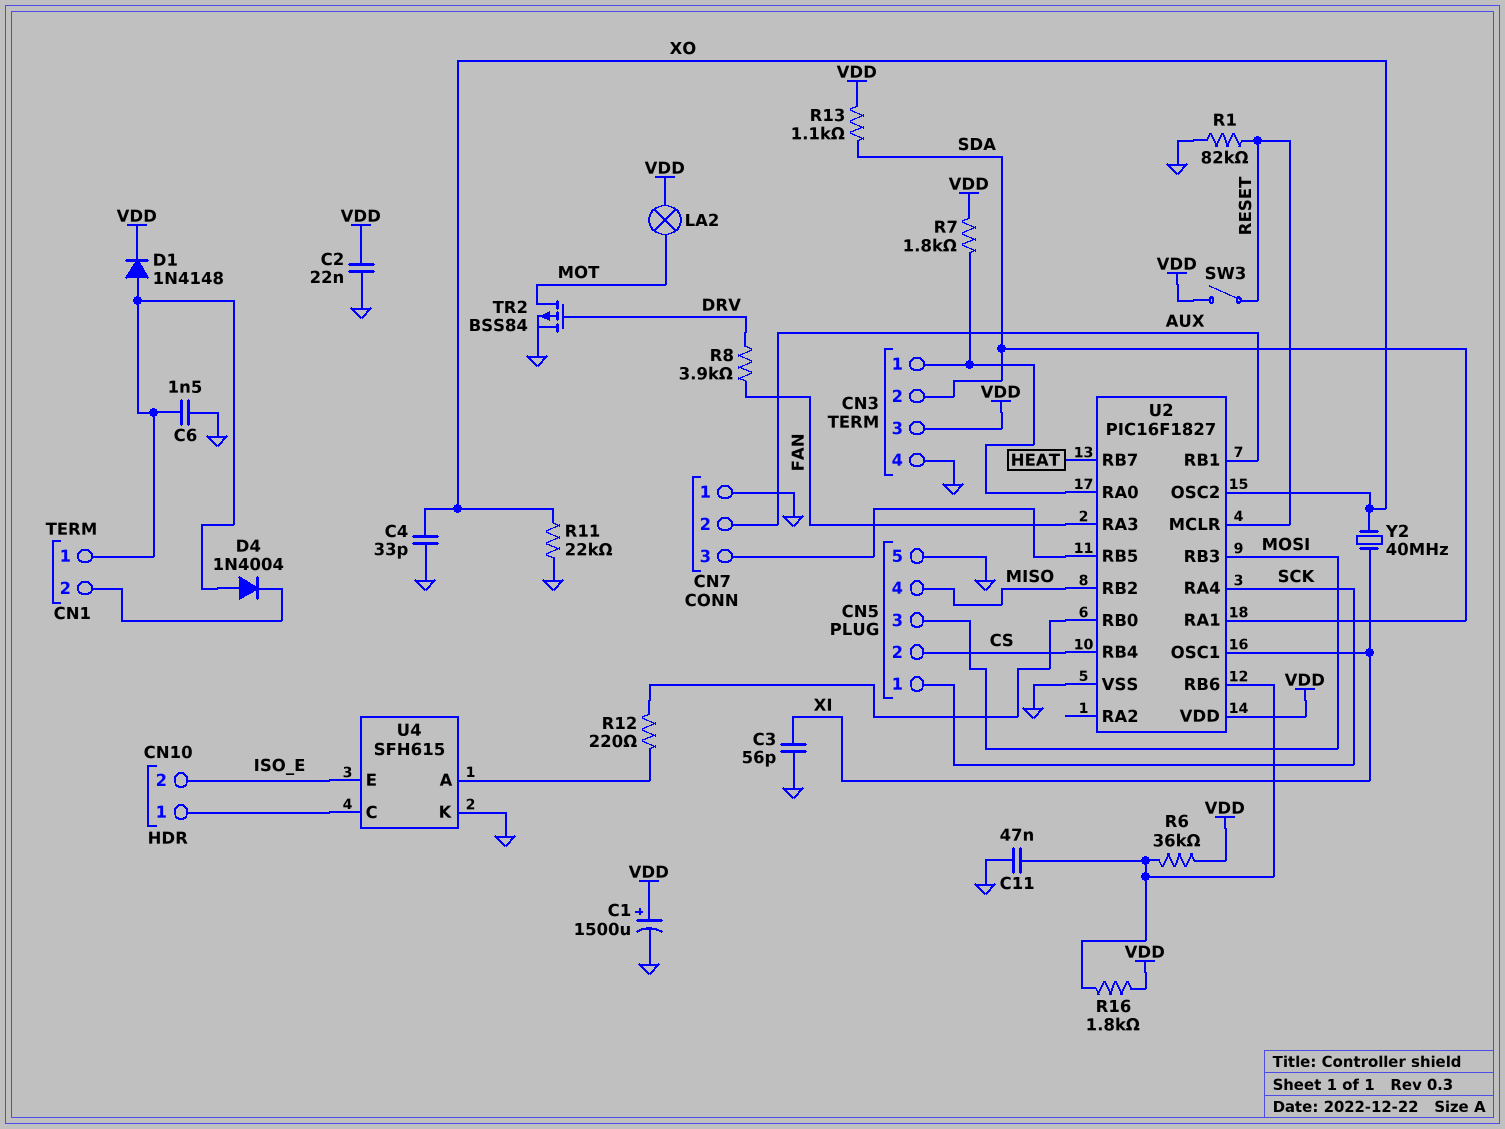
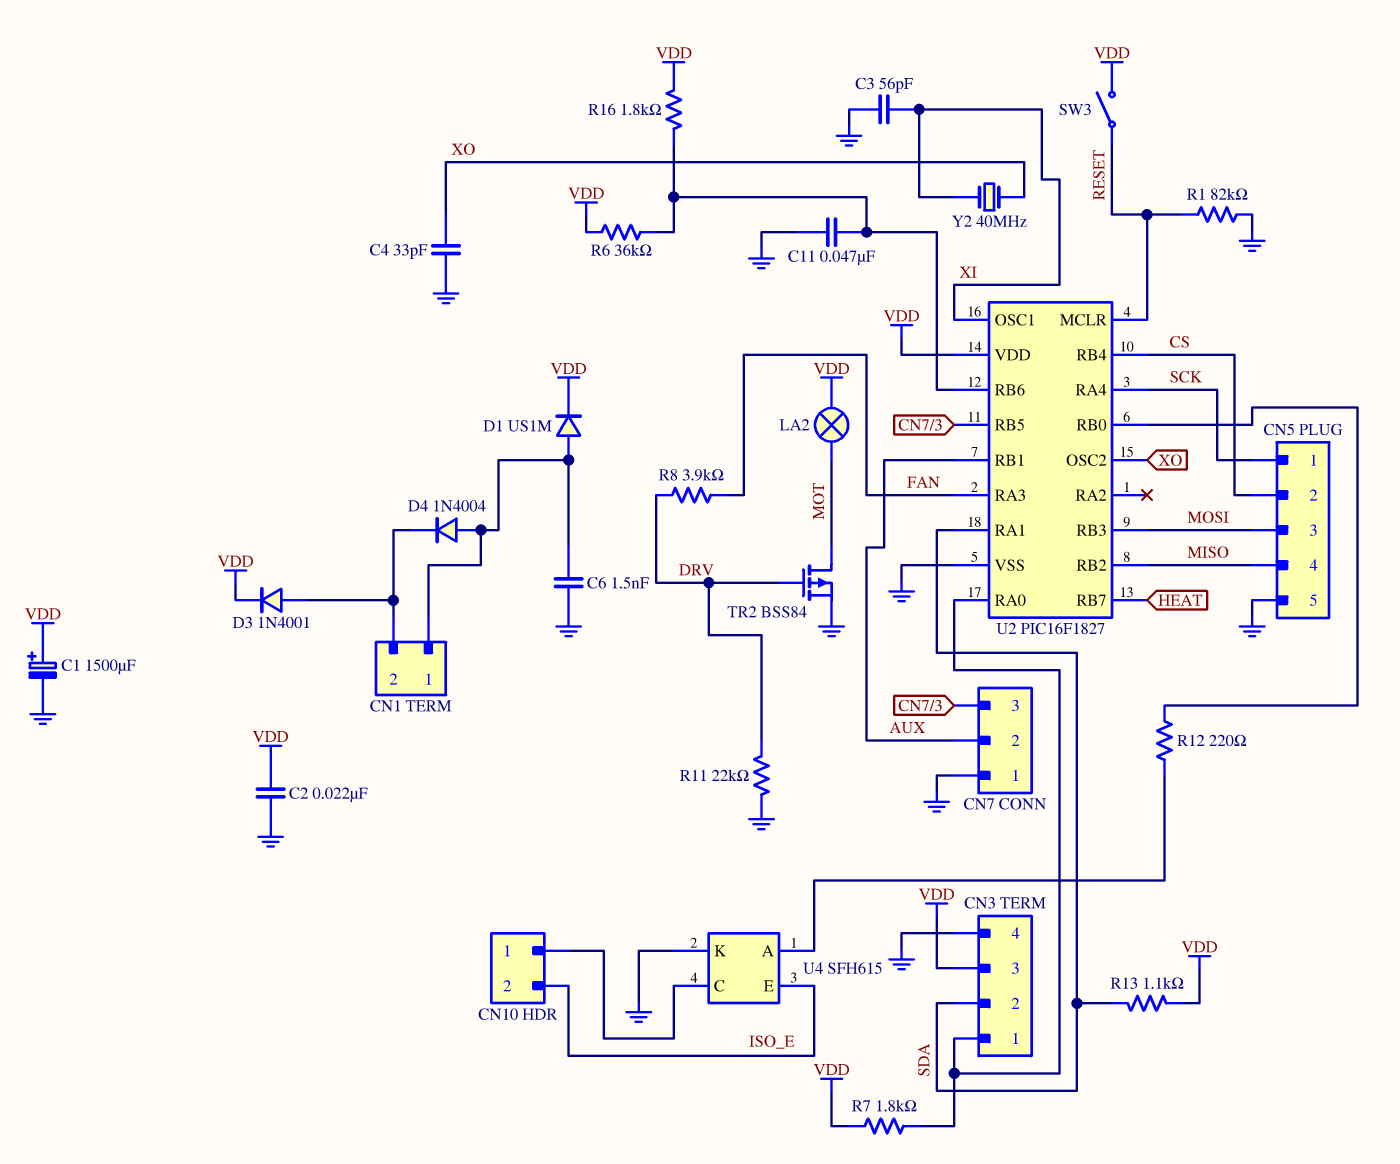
D1: diode 1N4148 (A CN1/1, K VDD) -> diode US1M (A CN1/1, K VDD)
D3: none -> diode 1N4001 (A CN1/2, K VDD)
R11: 22k (GND, XO) -> 22k (DRV, GND)

